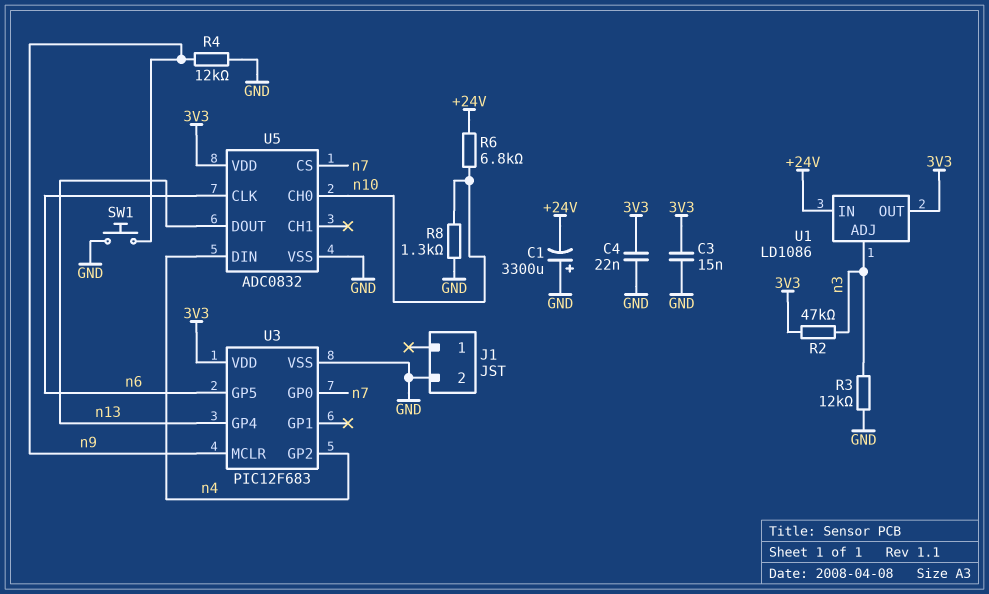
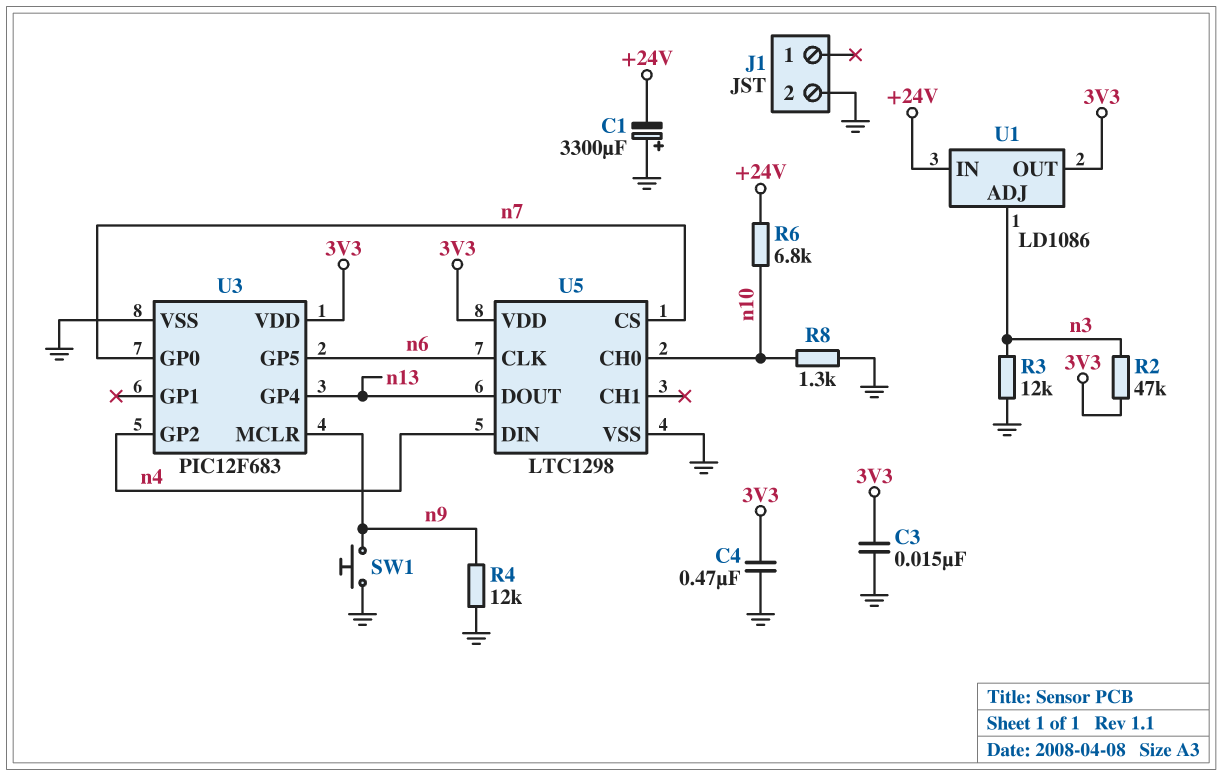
C4: 22nF (3V3, GND) -> 470nF (3V3, GND)
U5: ADC0832 -> LTC1298

